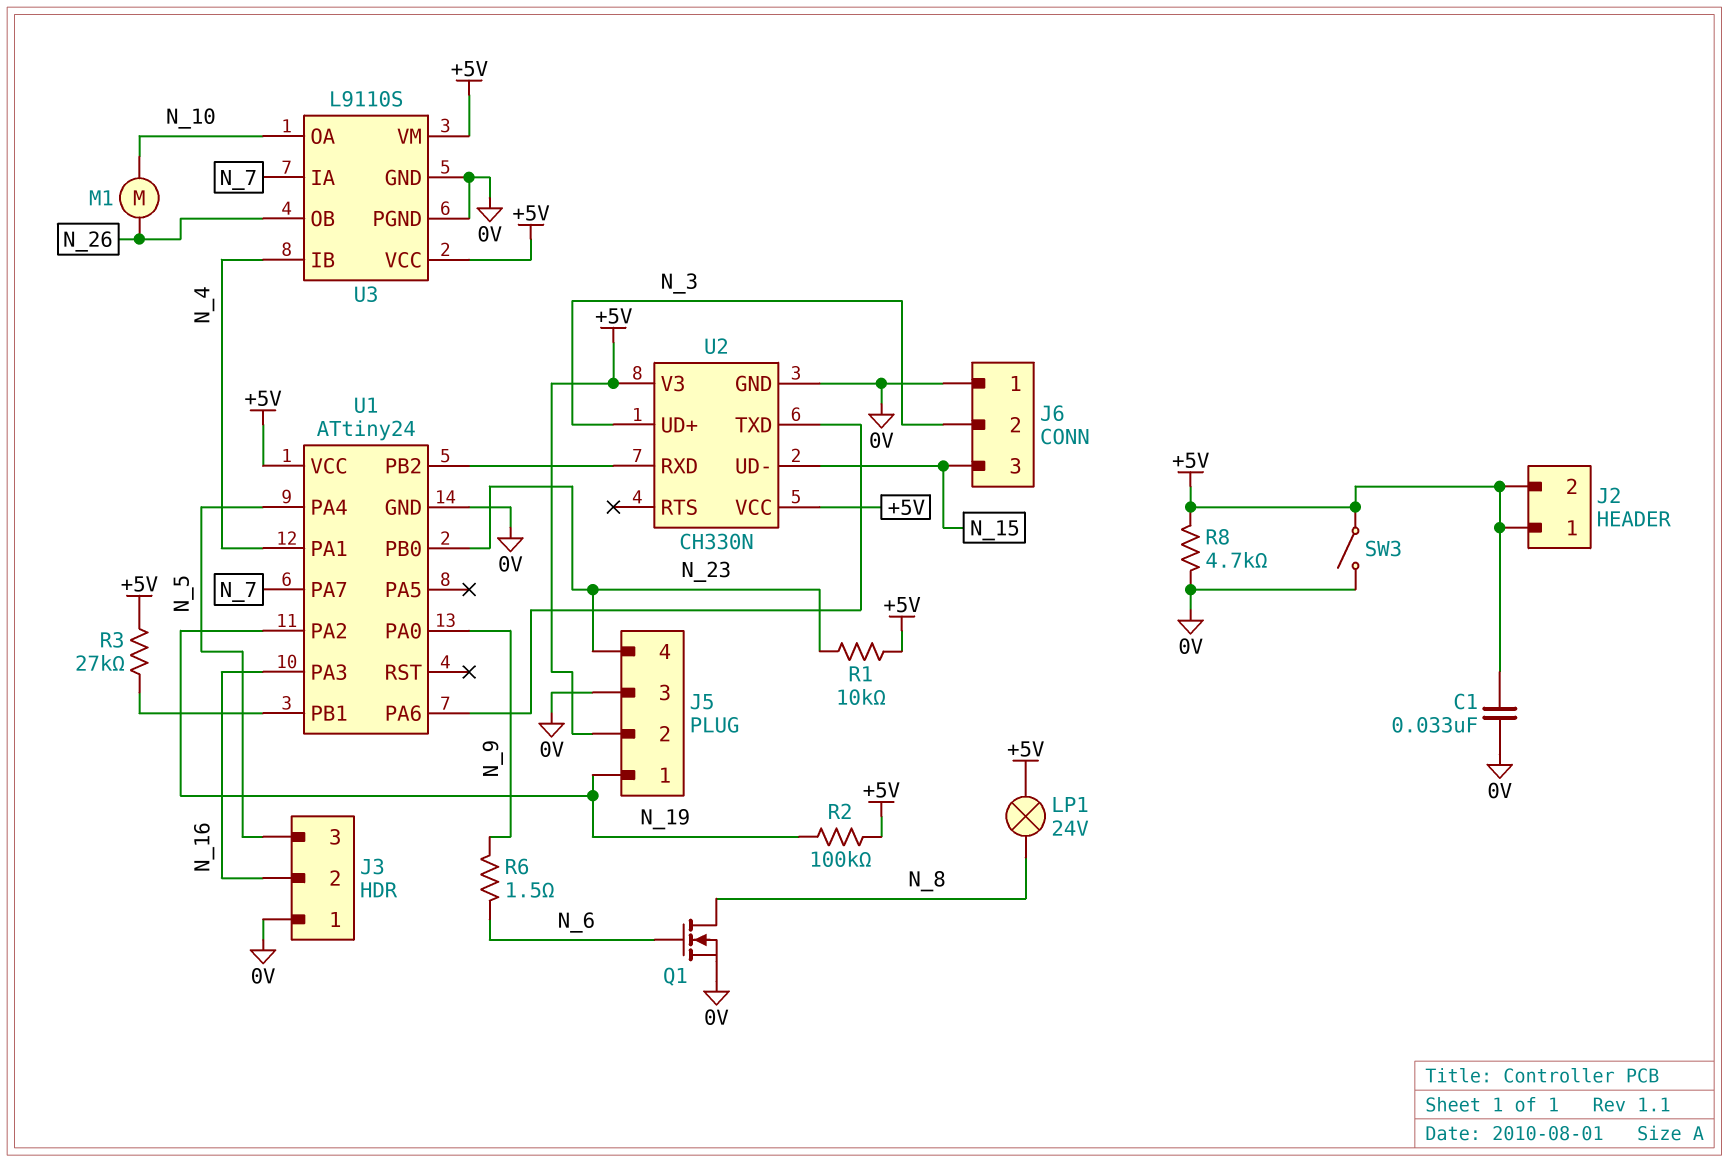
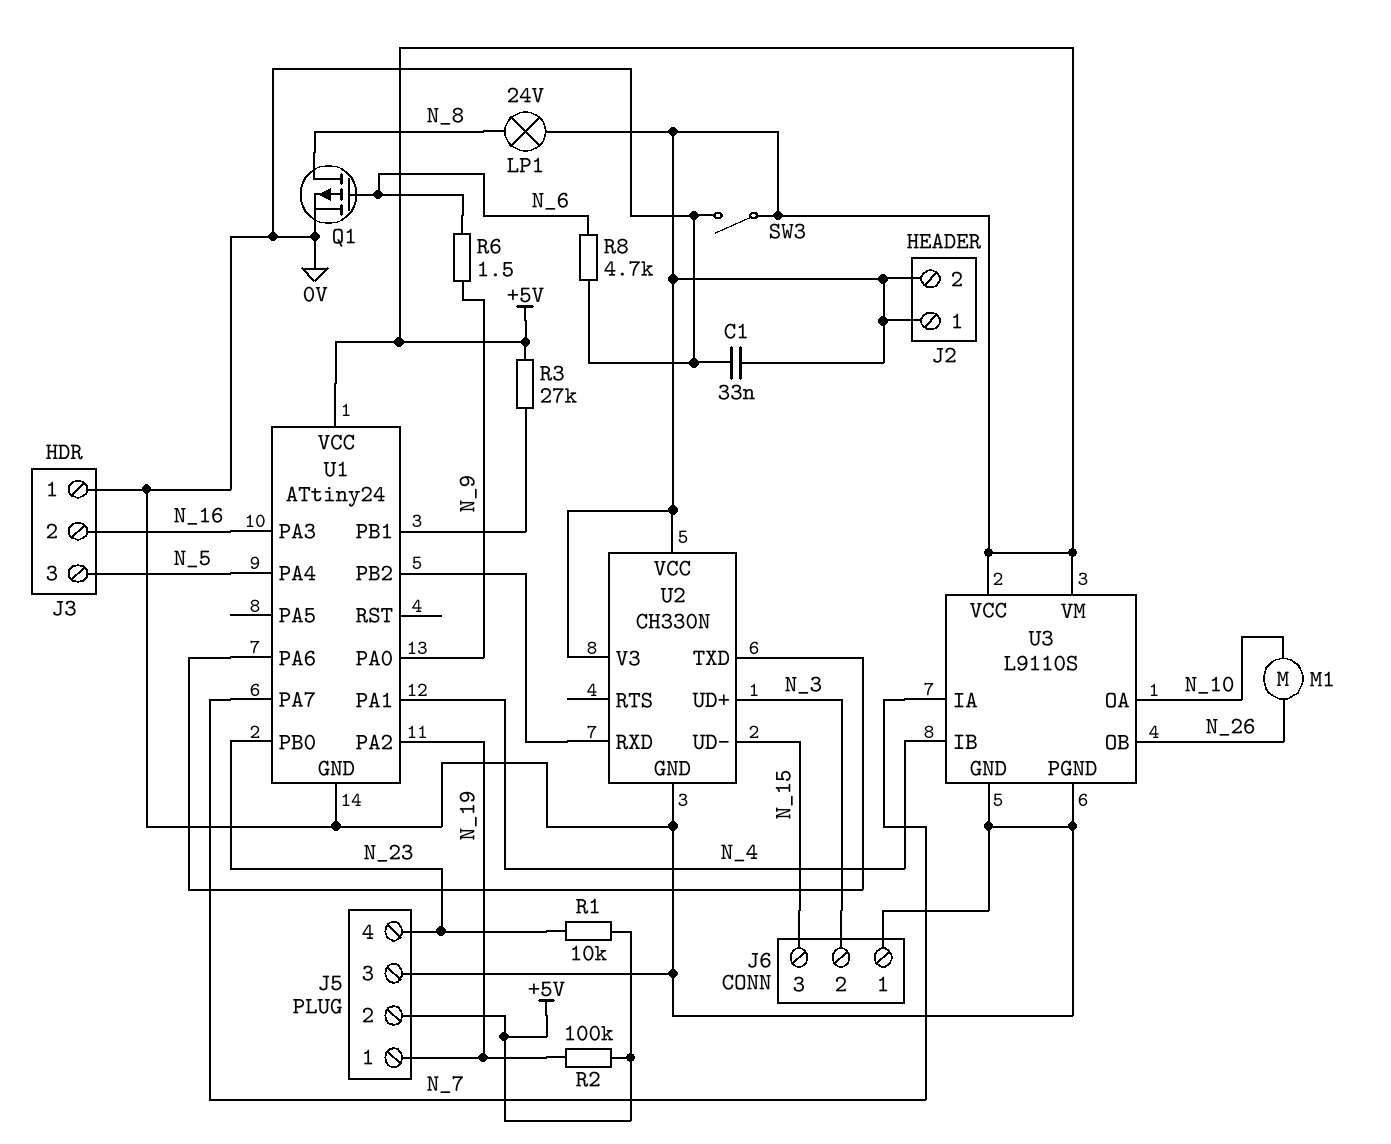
Q1: NMOS (G N_6, D N_8, S 0V) -> PMOS (G N_6, D N_8, S 0V)
R8: 4.7k (+5V, 0V) -> 4.7k (0V, N_6)

